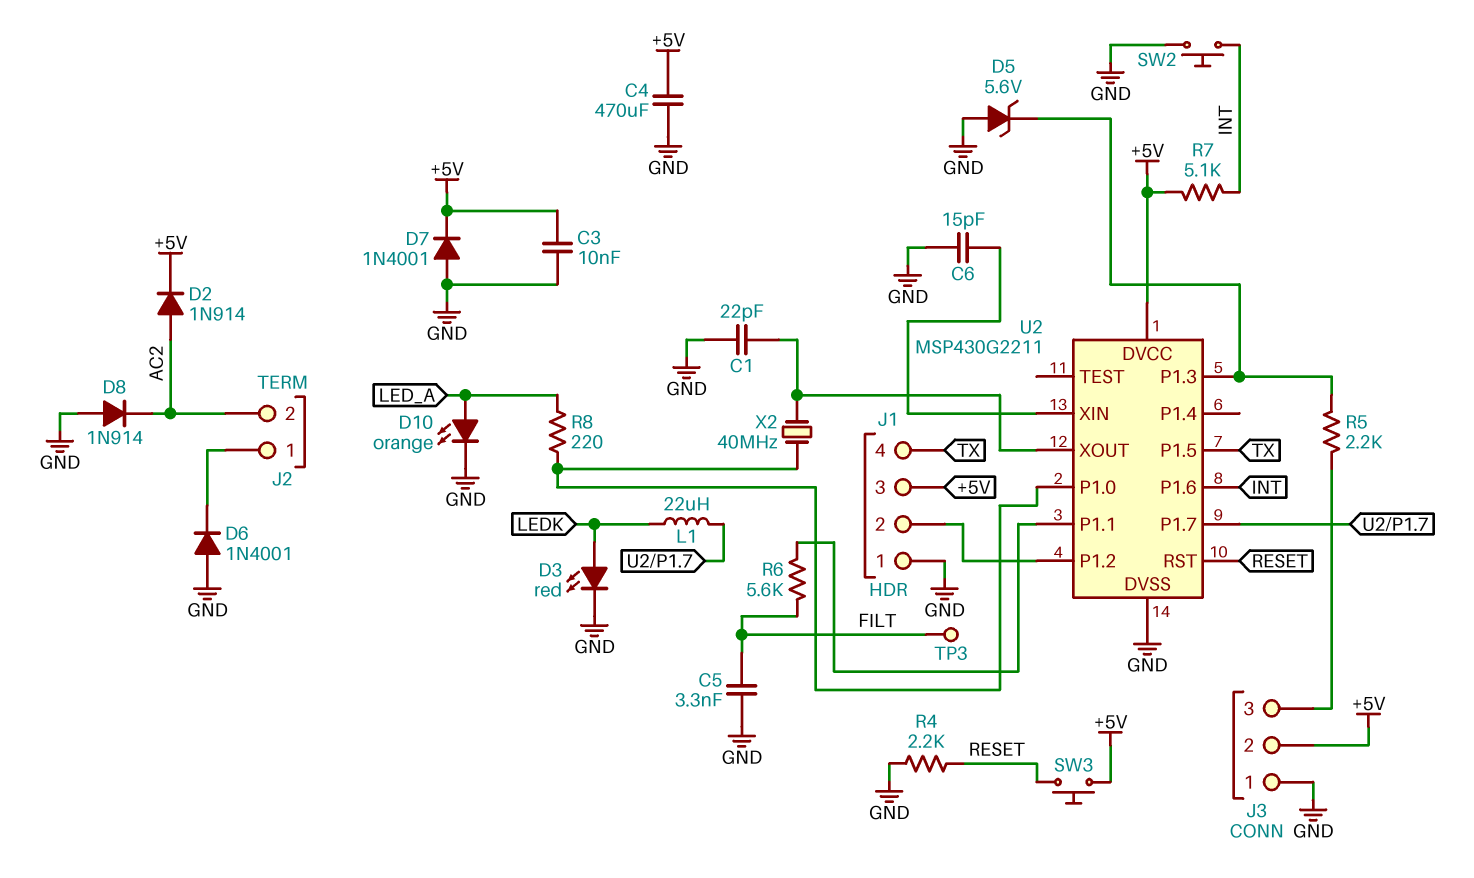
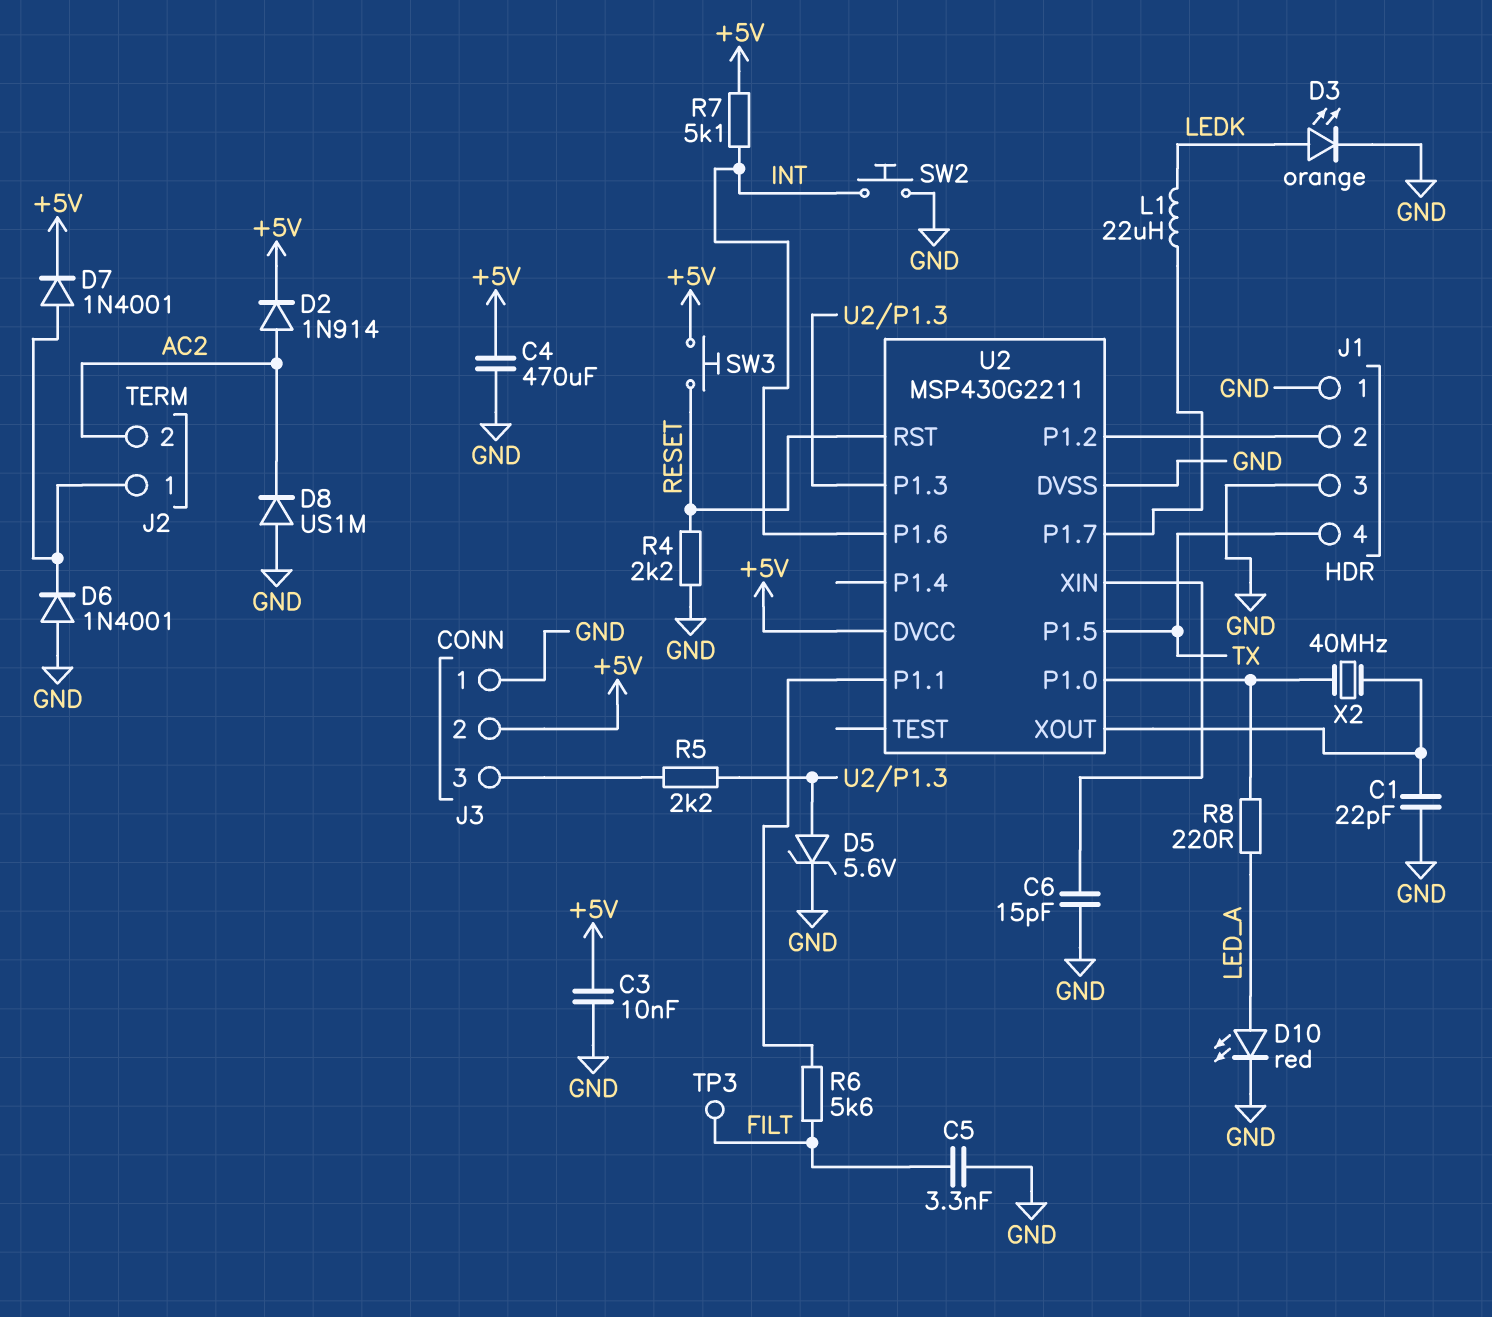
D3: LED red (A LEDK, K GND) -> LED orange (A LEDK, K GND)
D5: zener 5.6V (A GND, K U2/P1.3) -> zener 5.6V (A U2/P1.3, K GND)
D7: diode 1N4001 (A GND, K +5V) -> diode 1N4001 (A J2/1, K +5V)
D8: diode 1N914 (A GND, K AC2) -> diode US1M (A GND, K AC2)
D10: LED orange (A LED_A, K GND) -> LED red (A LED_A, K GND)
J1 pin 3: +5V -> GND

